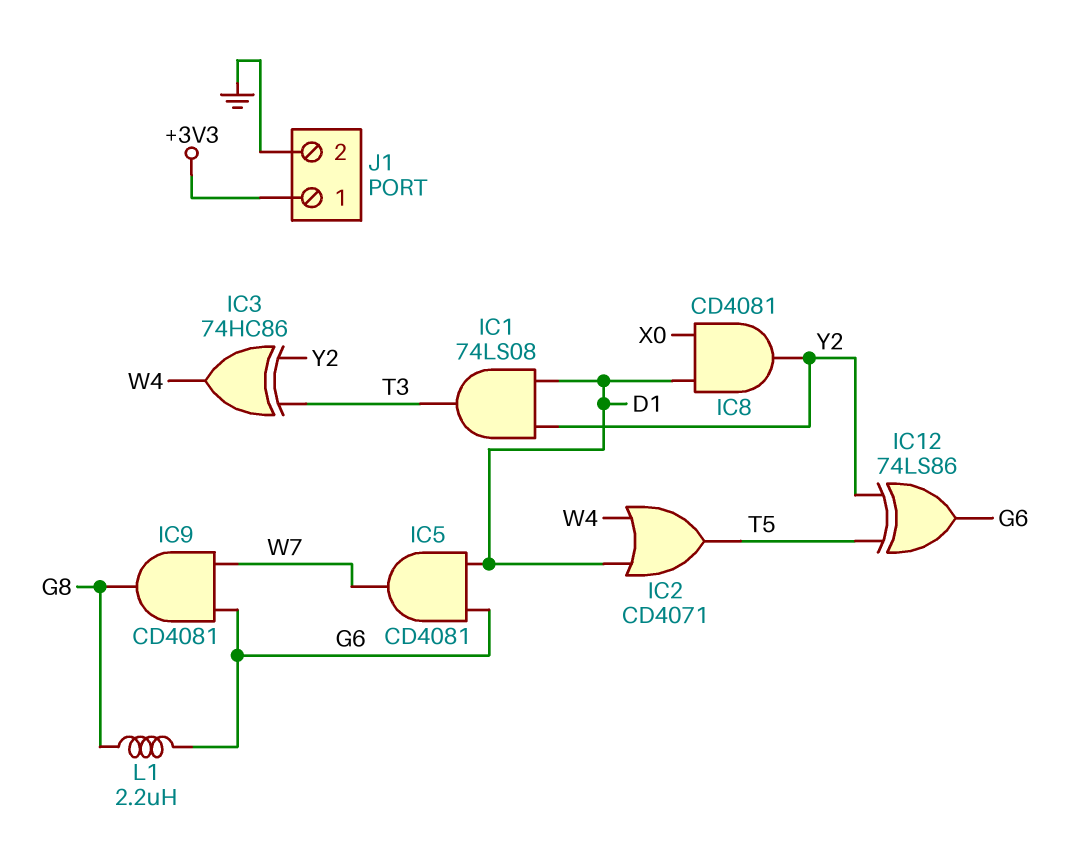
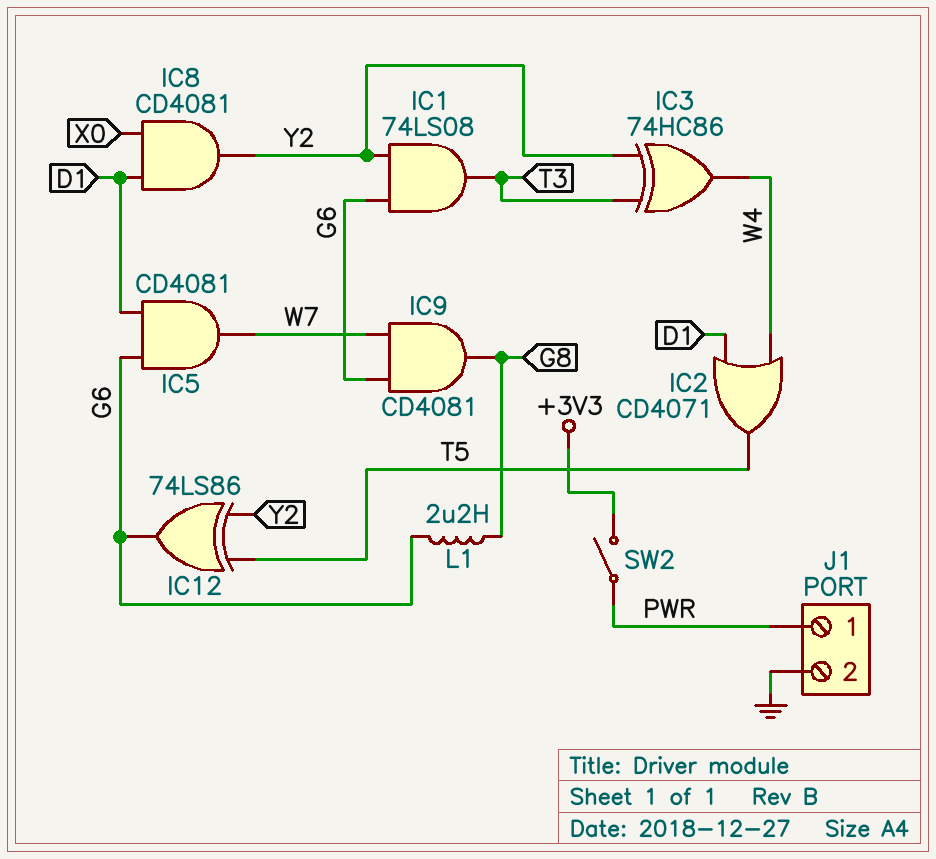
IC1: AND 74LS08 (in D1, in Y2, out T3) -> AND 74LS08 (in G6, in Y2, out T3)
J1 pin 1: +3V3 -> PWR
SW2: none -> switch (+3V3, PWR)

